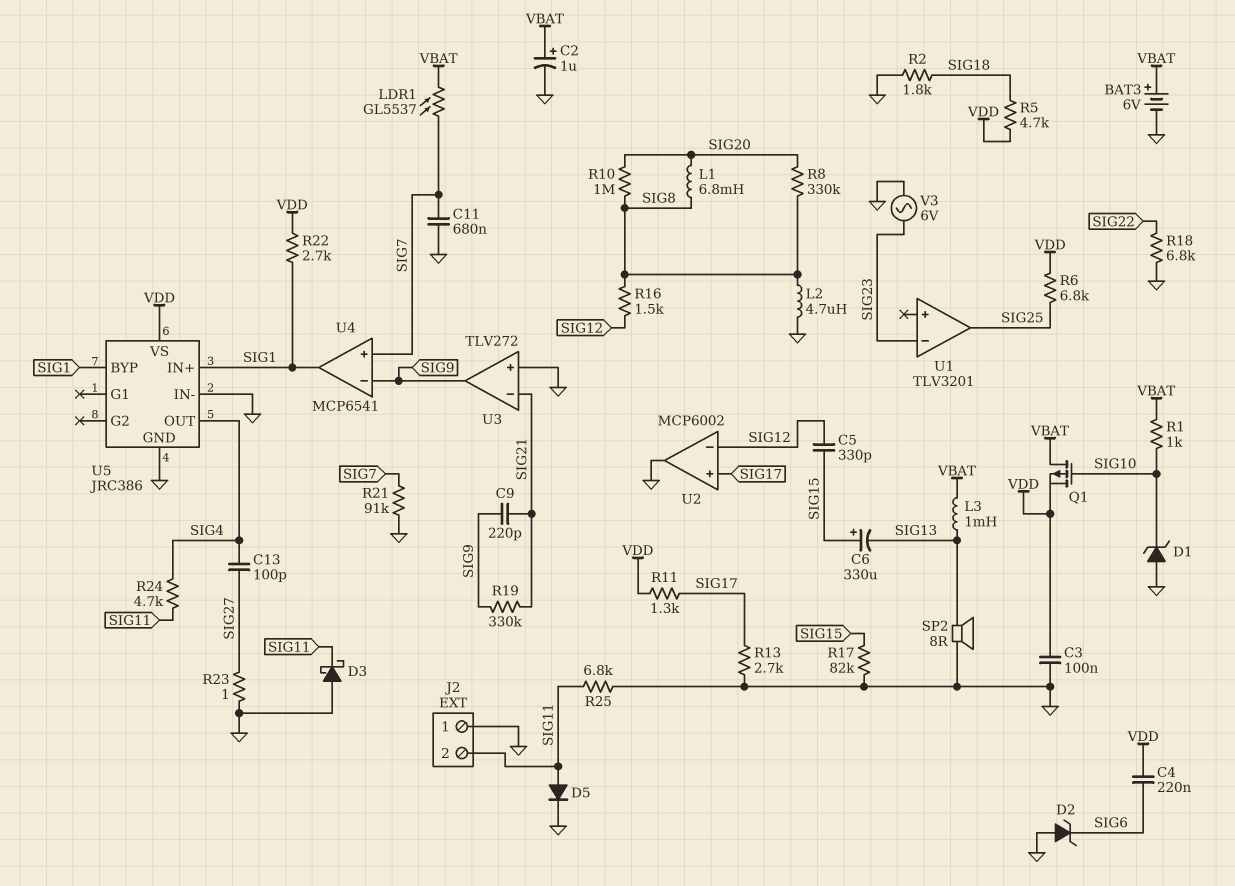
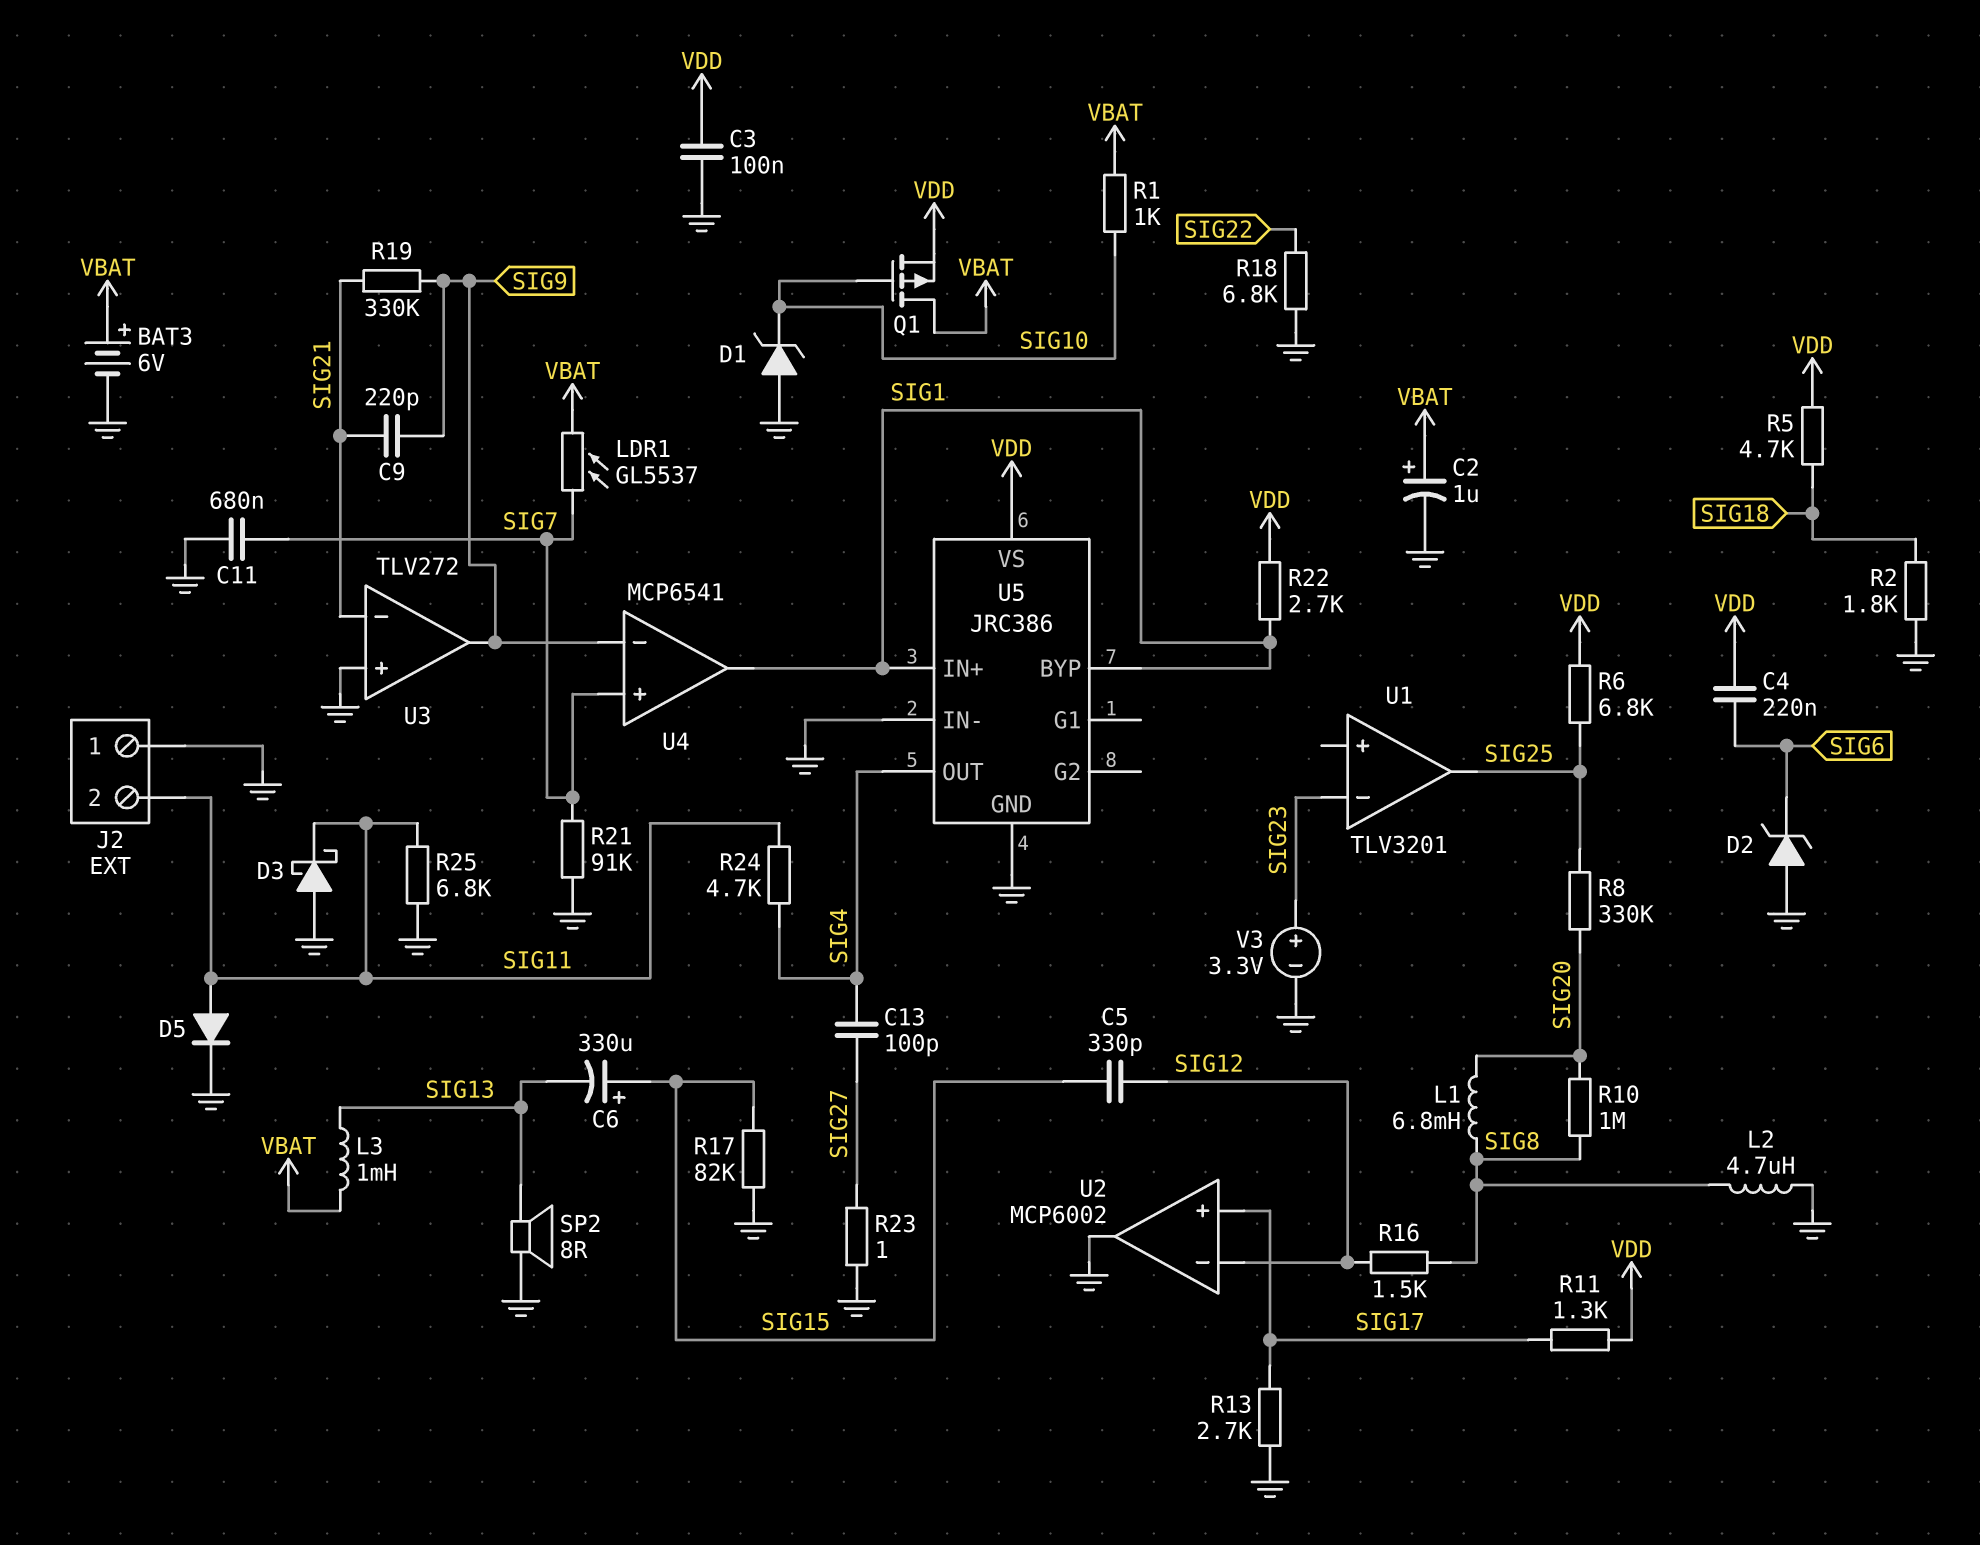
R8: 330k (SIG8, SIG20) -> 330k (SIG20, SIG25)
V3: AC 6V (GND, SIG23) -> 3.3V (plus SIG23, minus GND)

